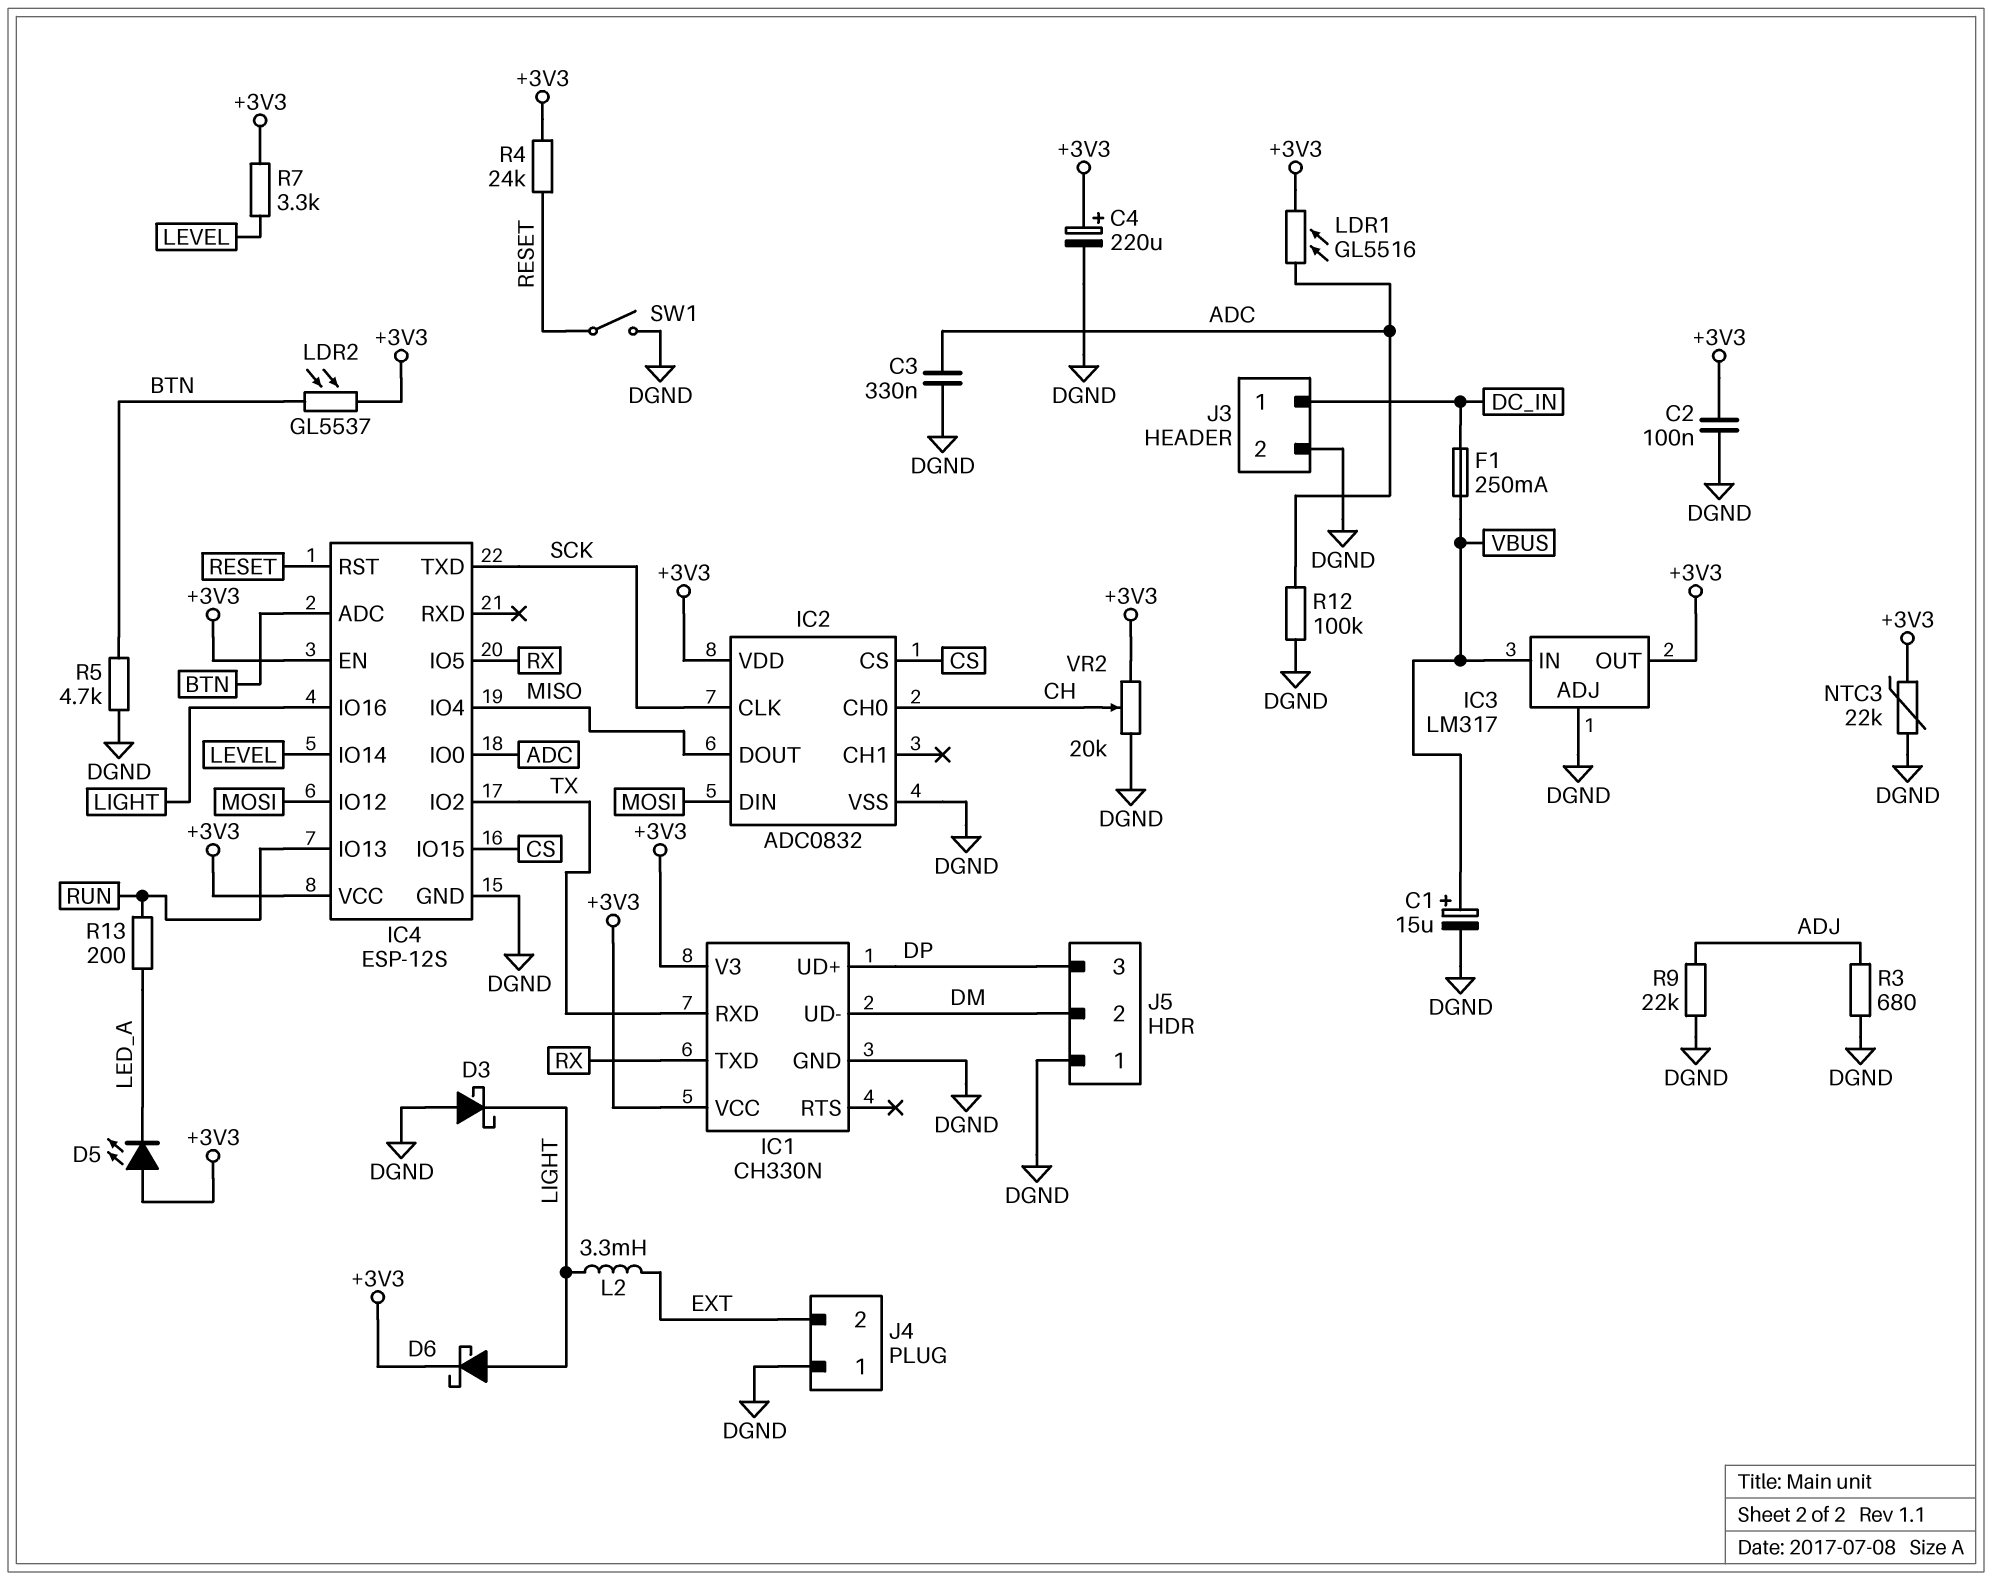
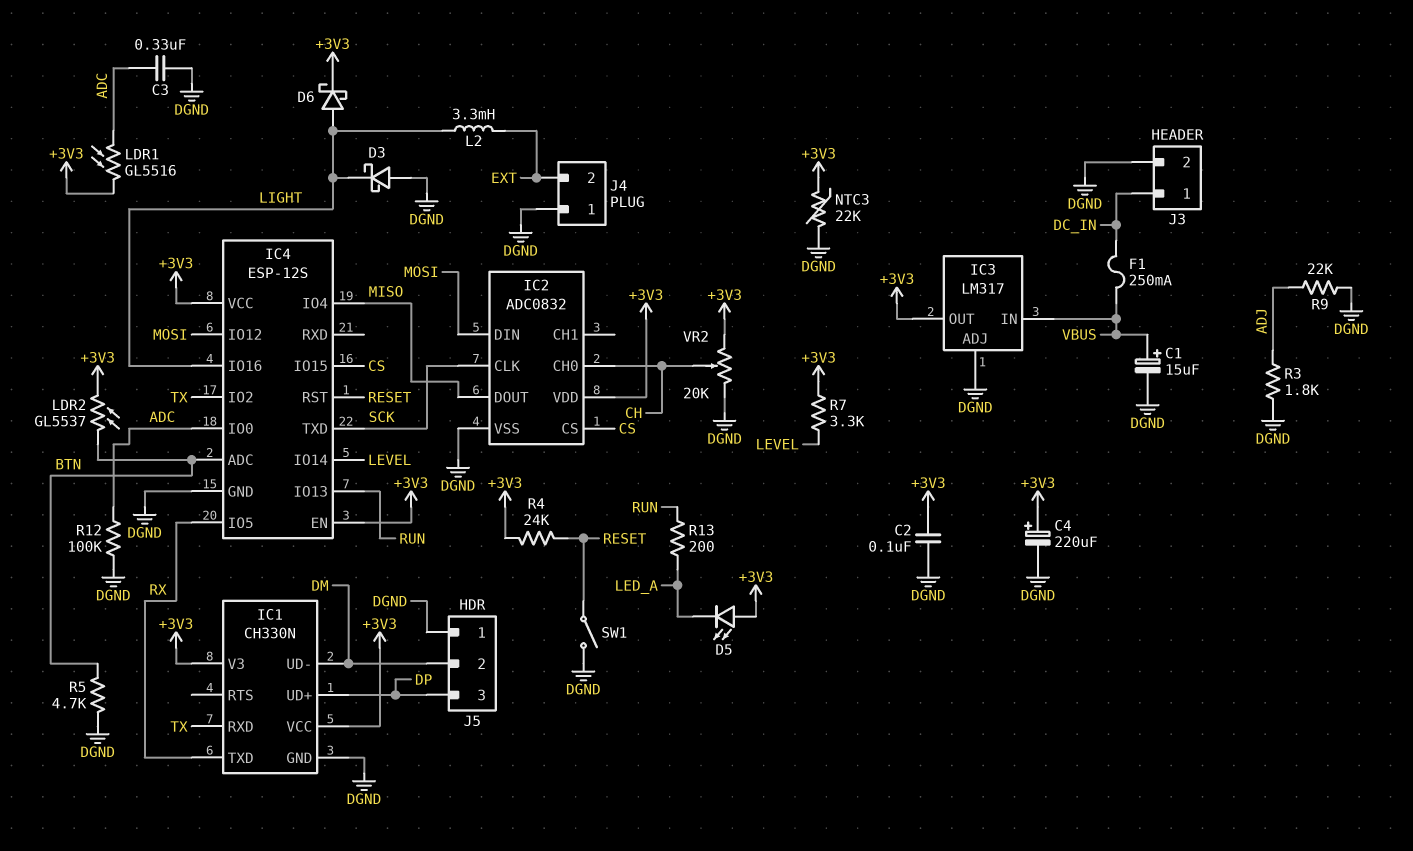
R3: 680 (ADJ, DGND) -> 1.8k (ADJ, DGND)

